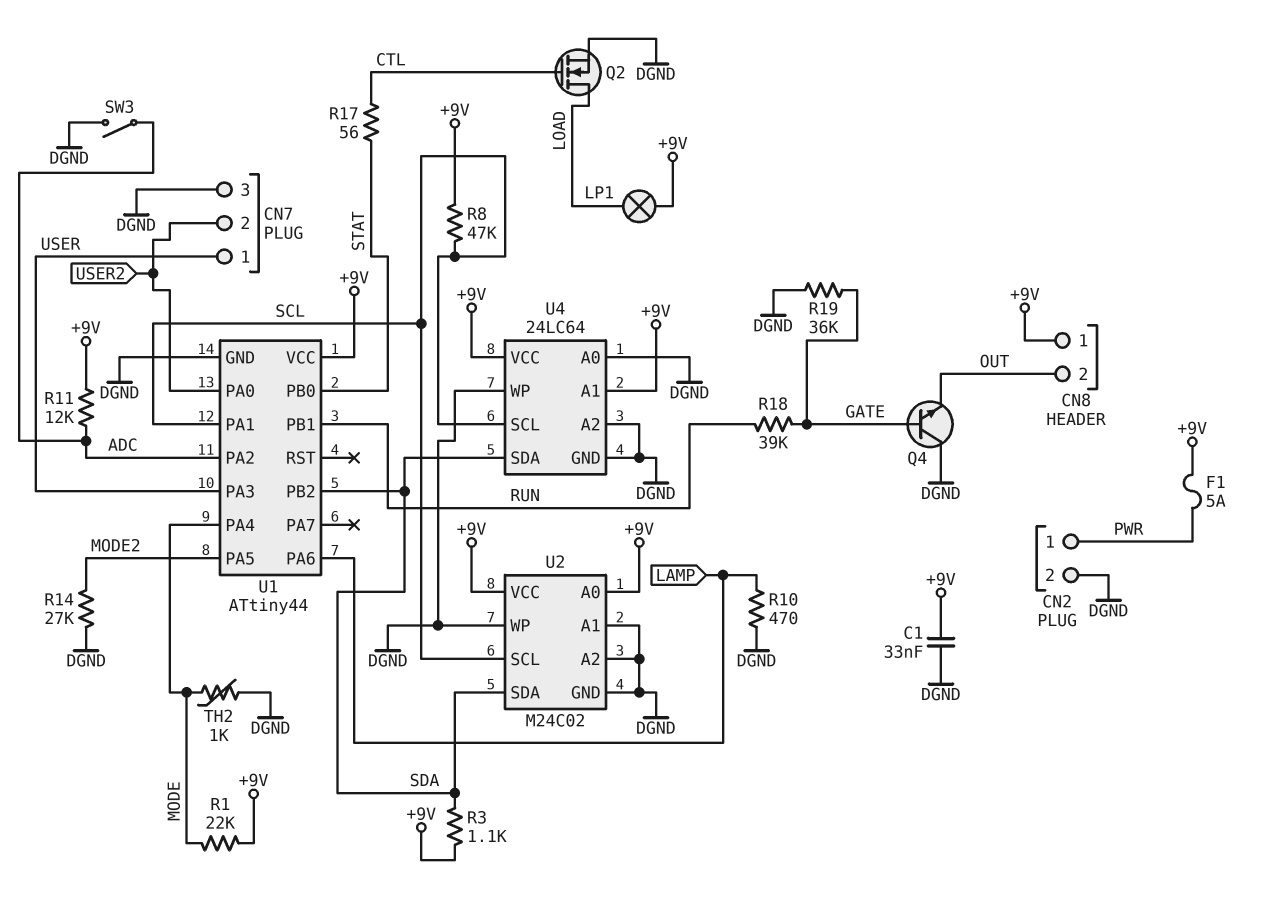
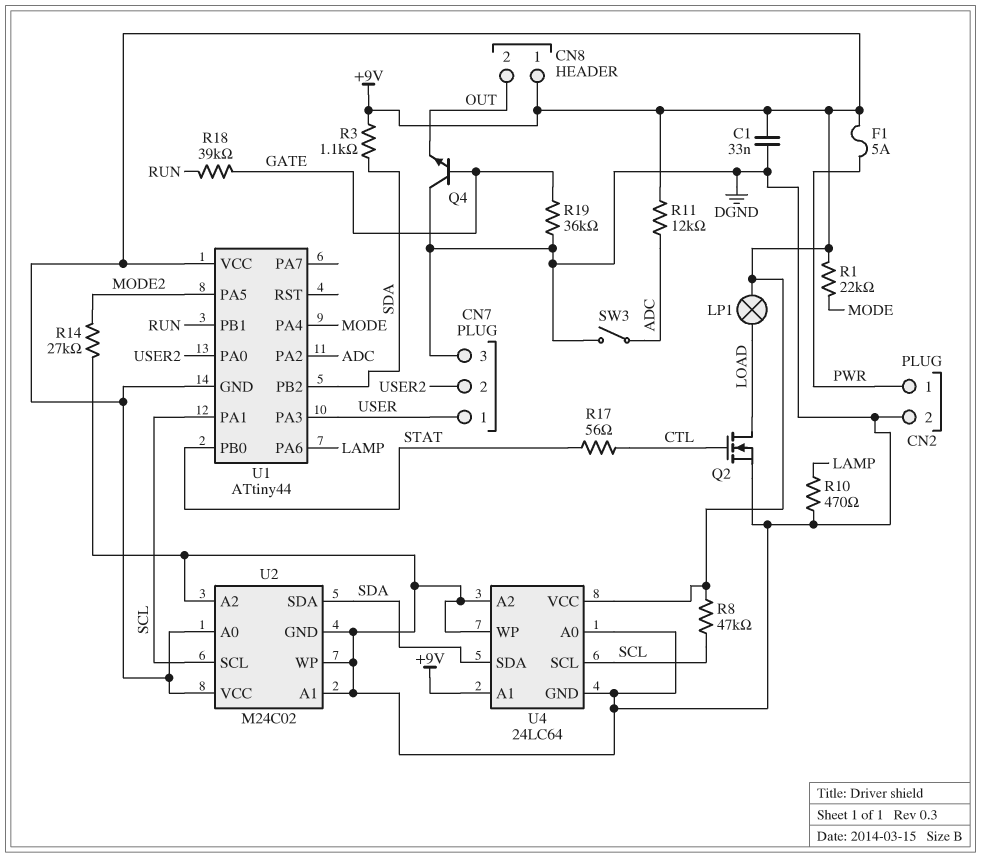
TH2: 1k (DGND, MODE) -> none
U1 pin GND: DGND -> +9V

